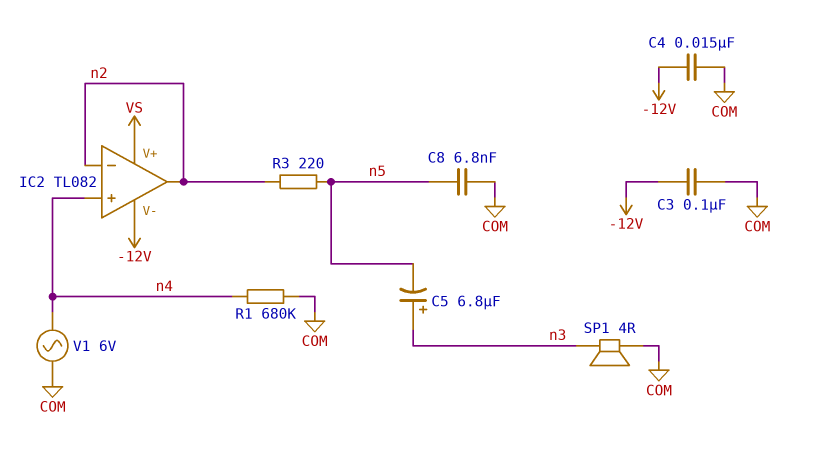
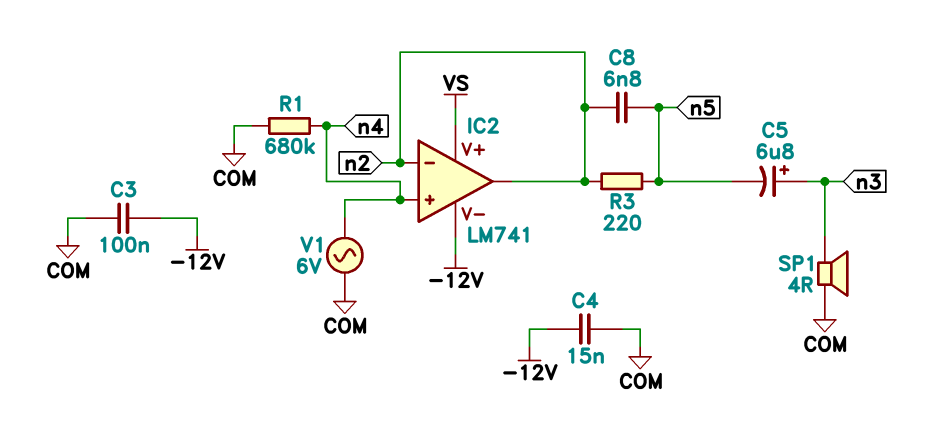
C8: 6.8nF (COM, n5) -> 6.8nF (n2, n5)
IC2: TL082 -> LM741

